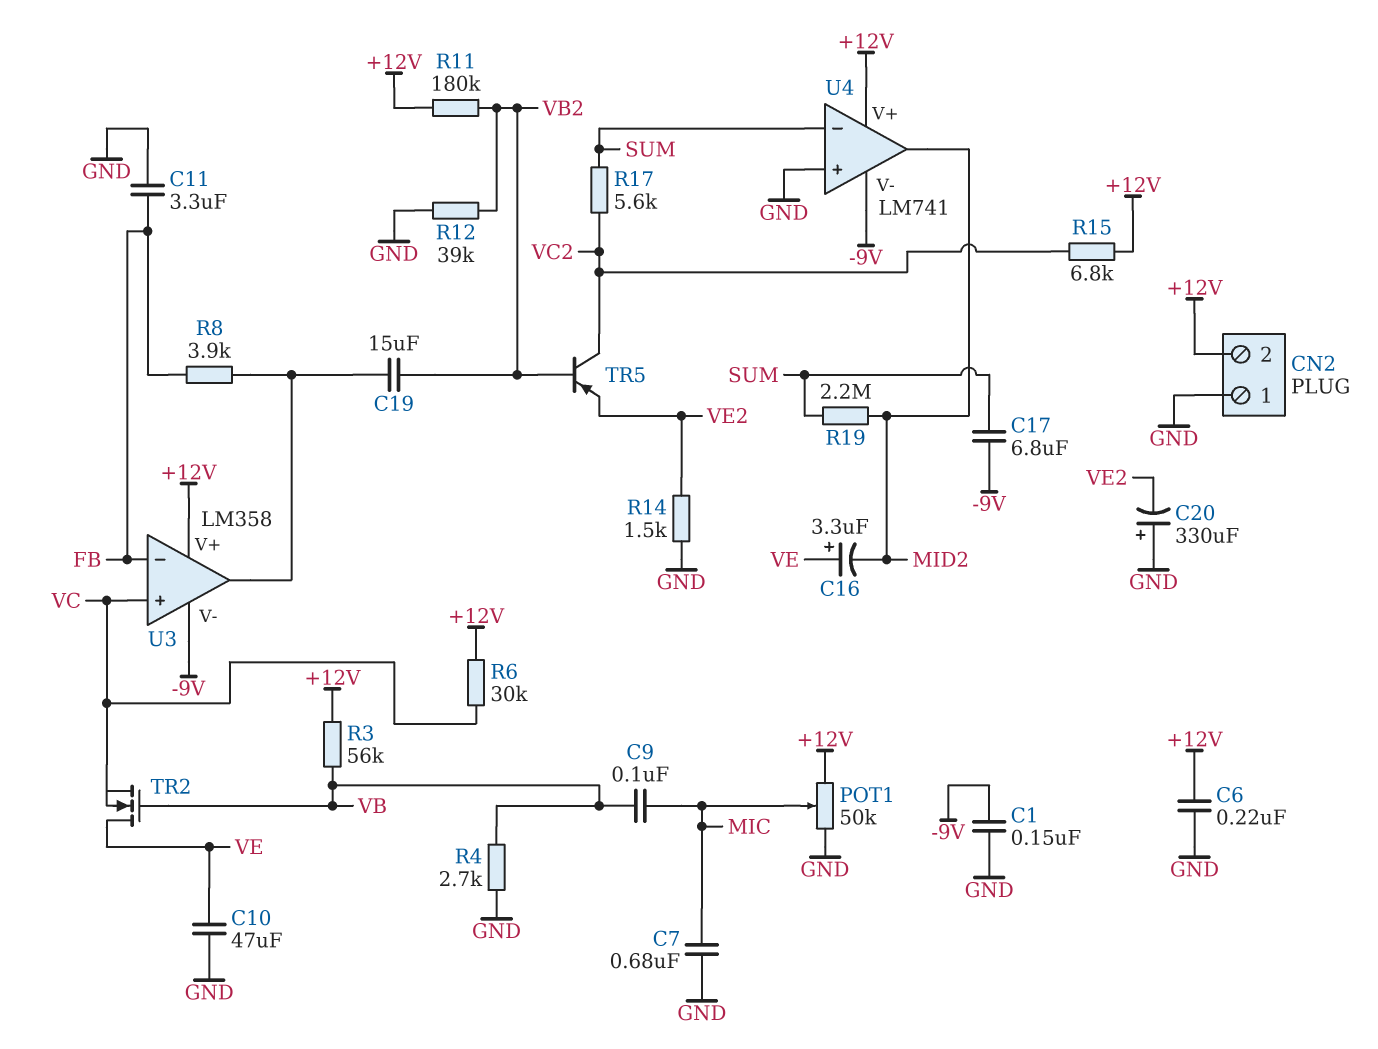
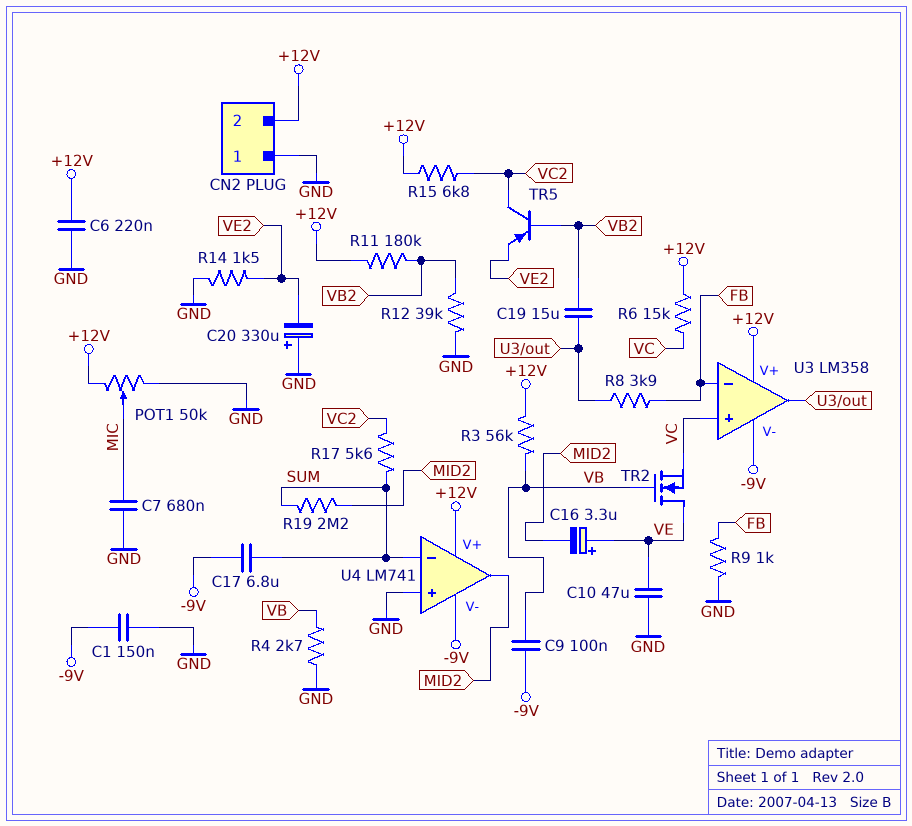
C9: 100nF (MIC, VB) -> 100nF (-9V, VB)
C11: 3.3uF (FB, GND) -> none
R6: 30k (+12V, VC) -> 15k (+12V, VC)
R9: none -> 1k (FB, GND)

